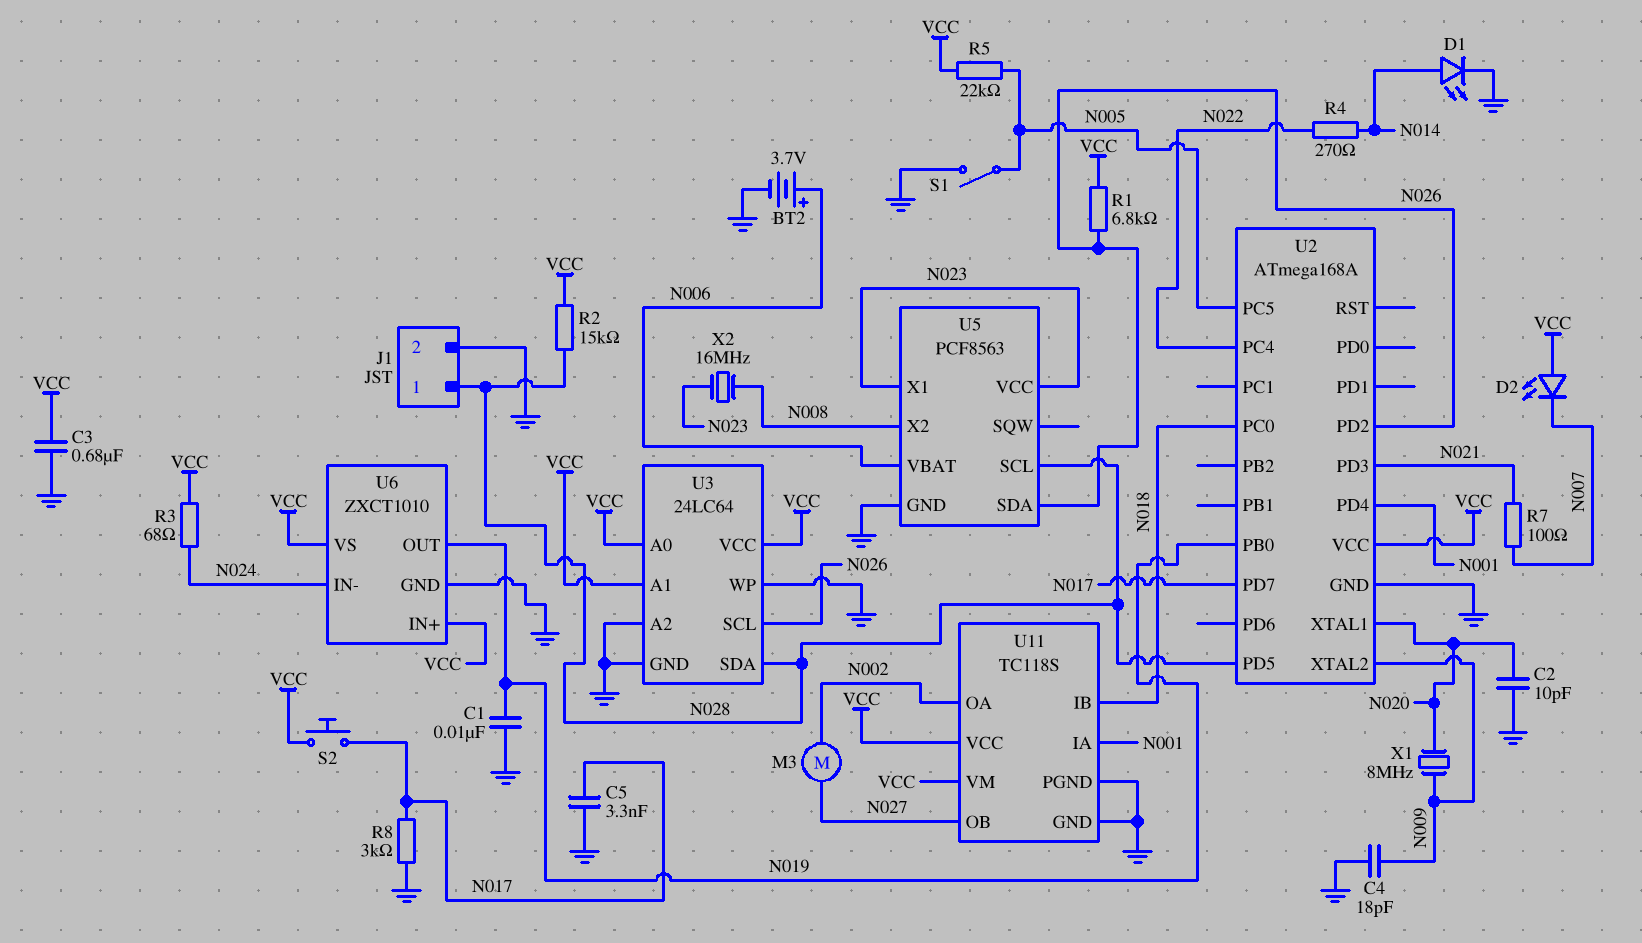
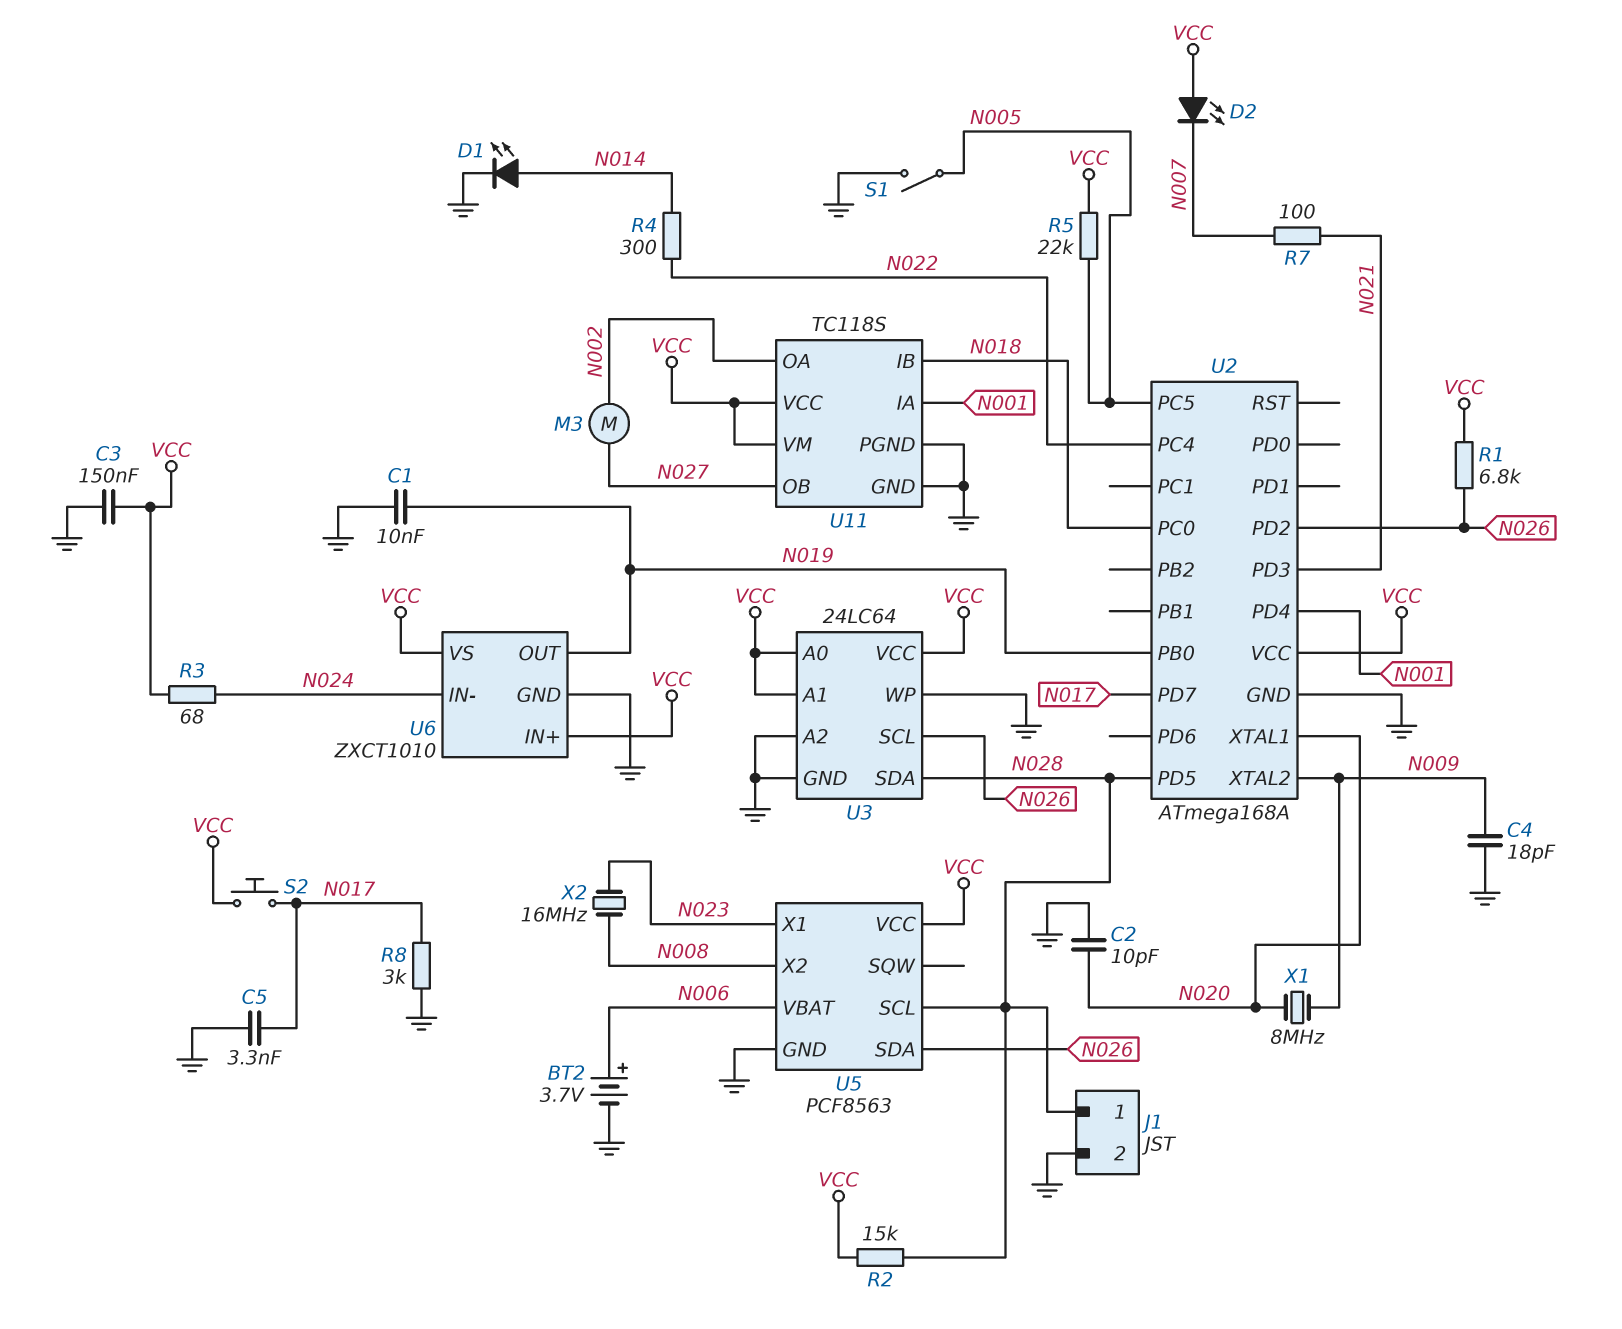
C3: 680nF (GND, VCC) -> 150nF (GND, VCC)
R4: 270 (N014, N022) -> 300 (N014, N022)
U5 pin VCC: N023 -> VCC

